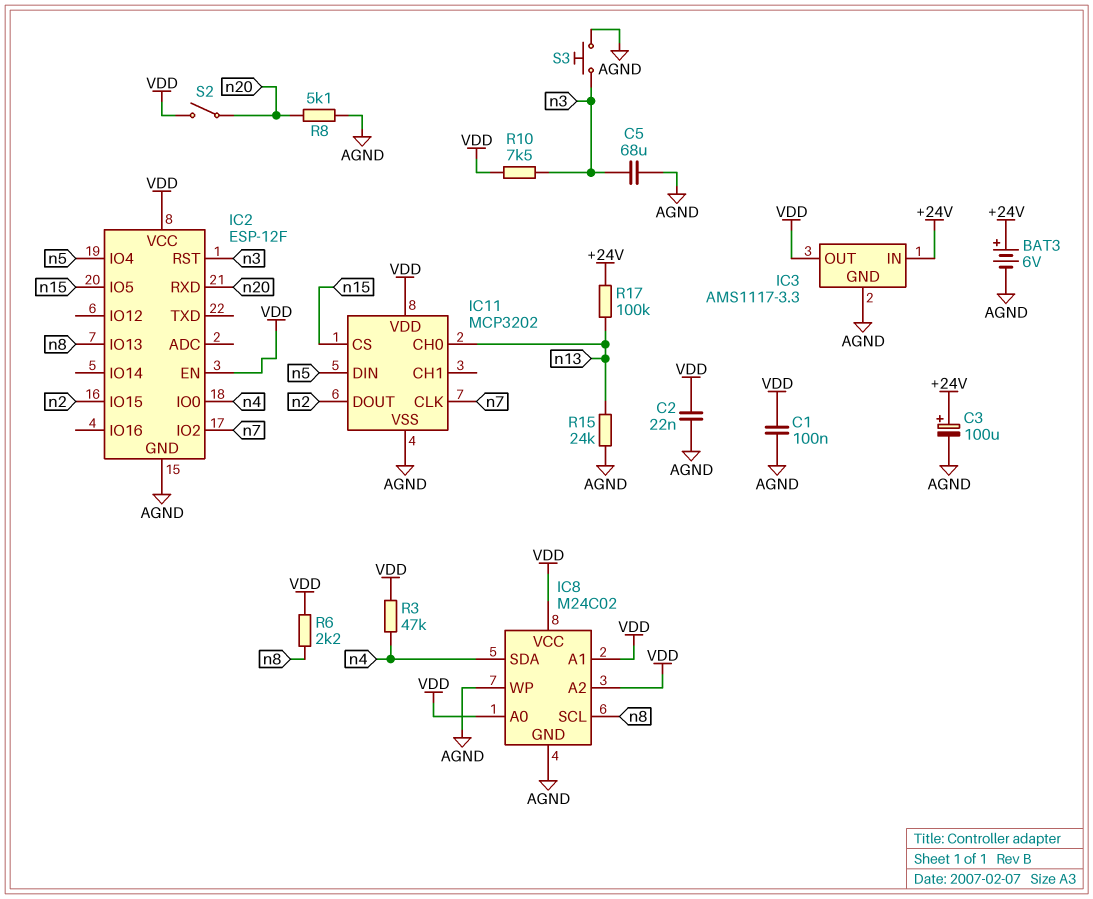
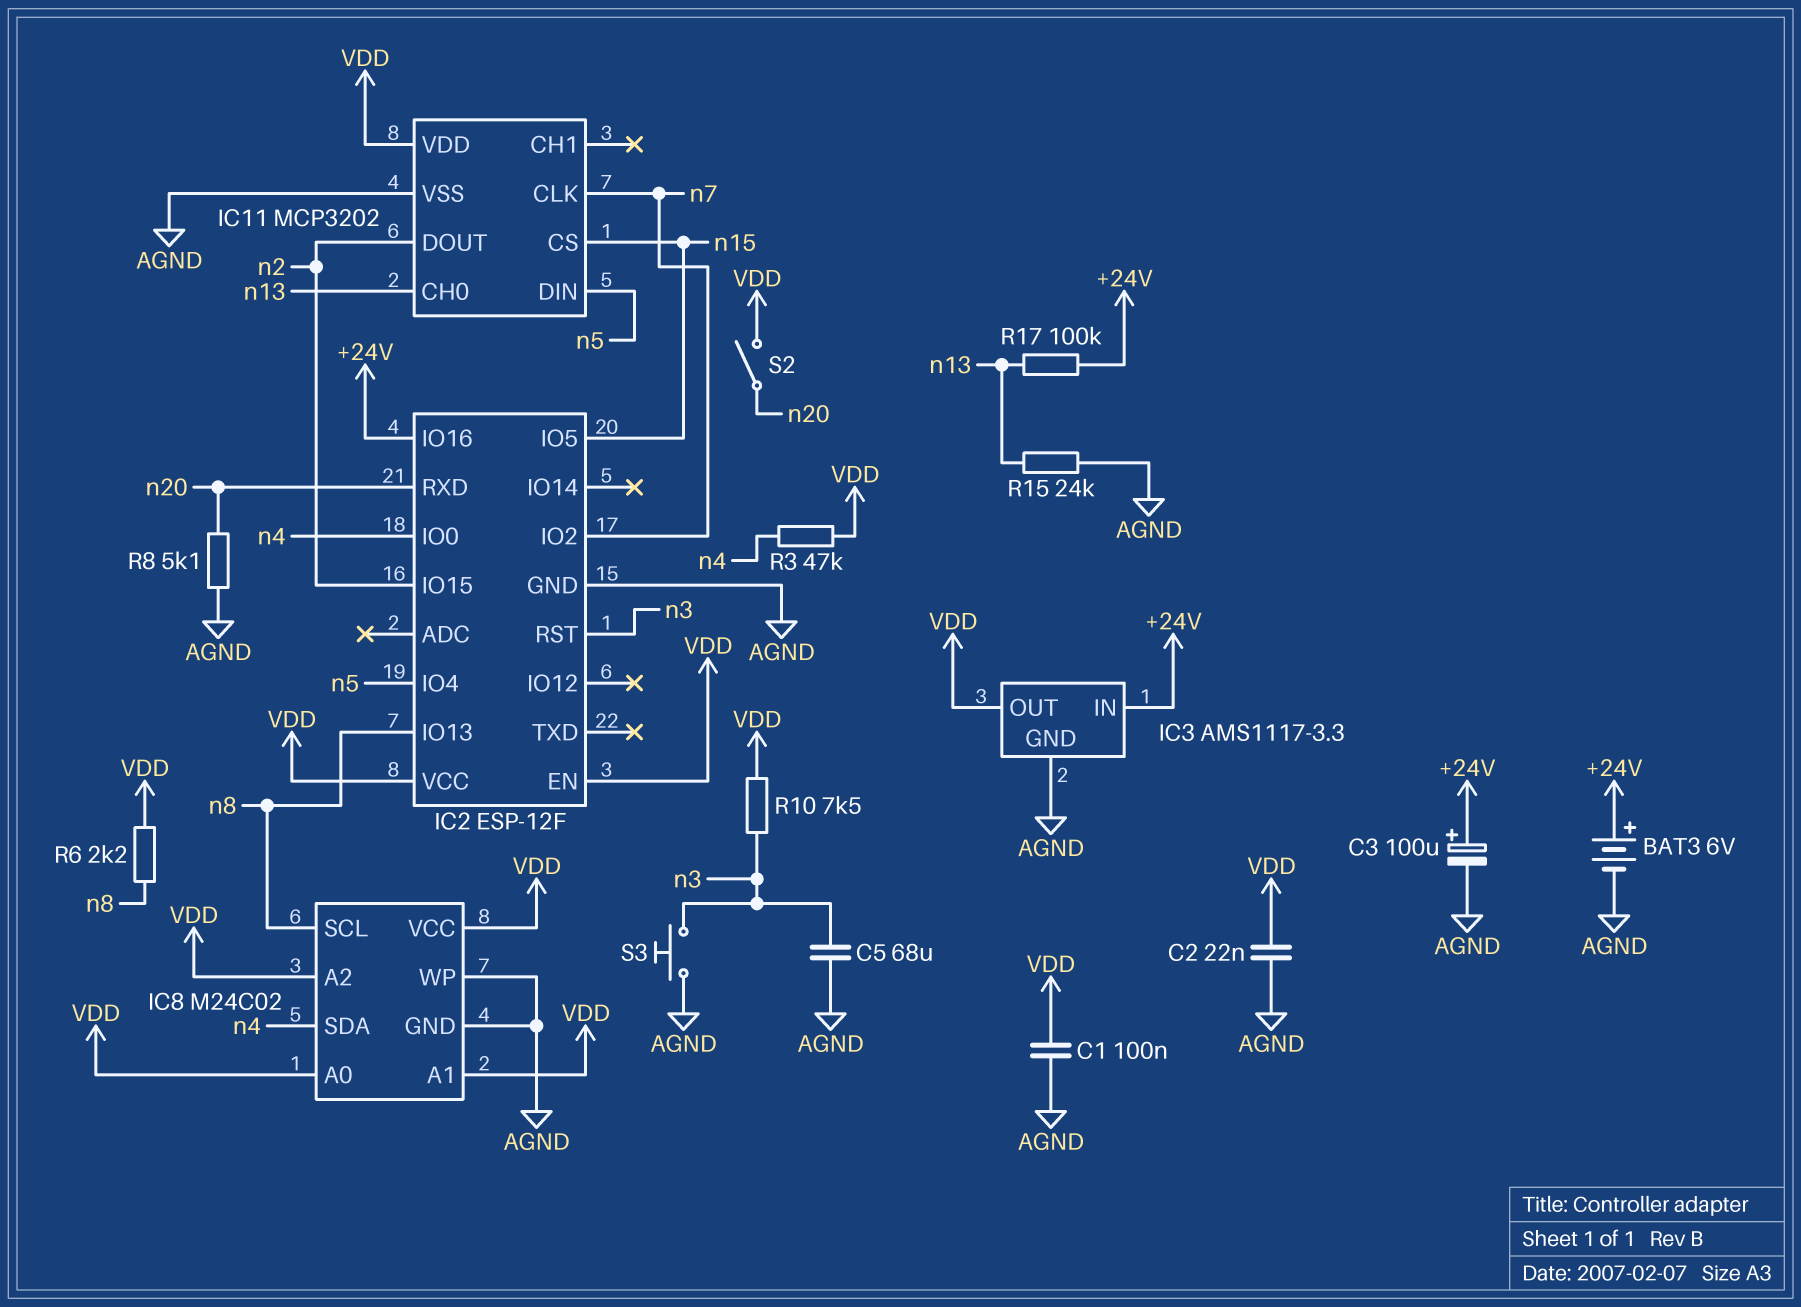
IC2 pin IO16: none -> +24V

